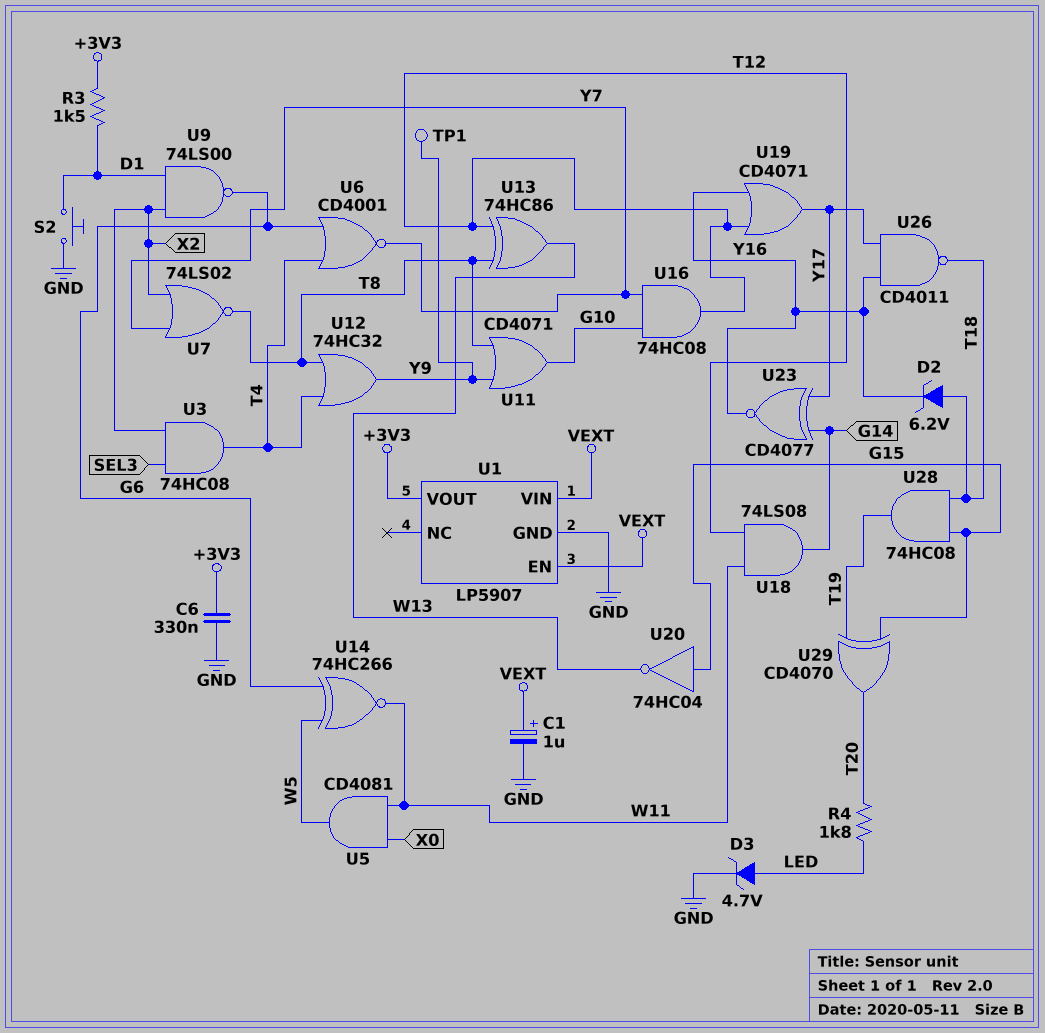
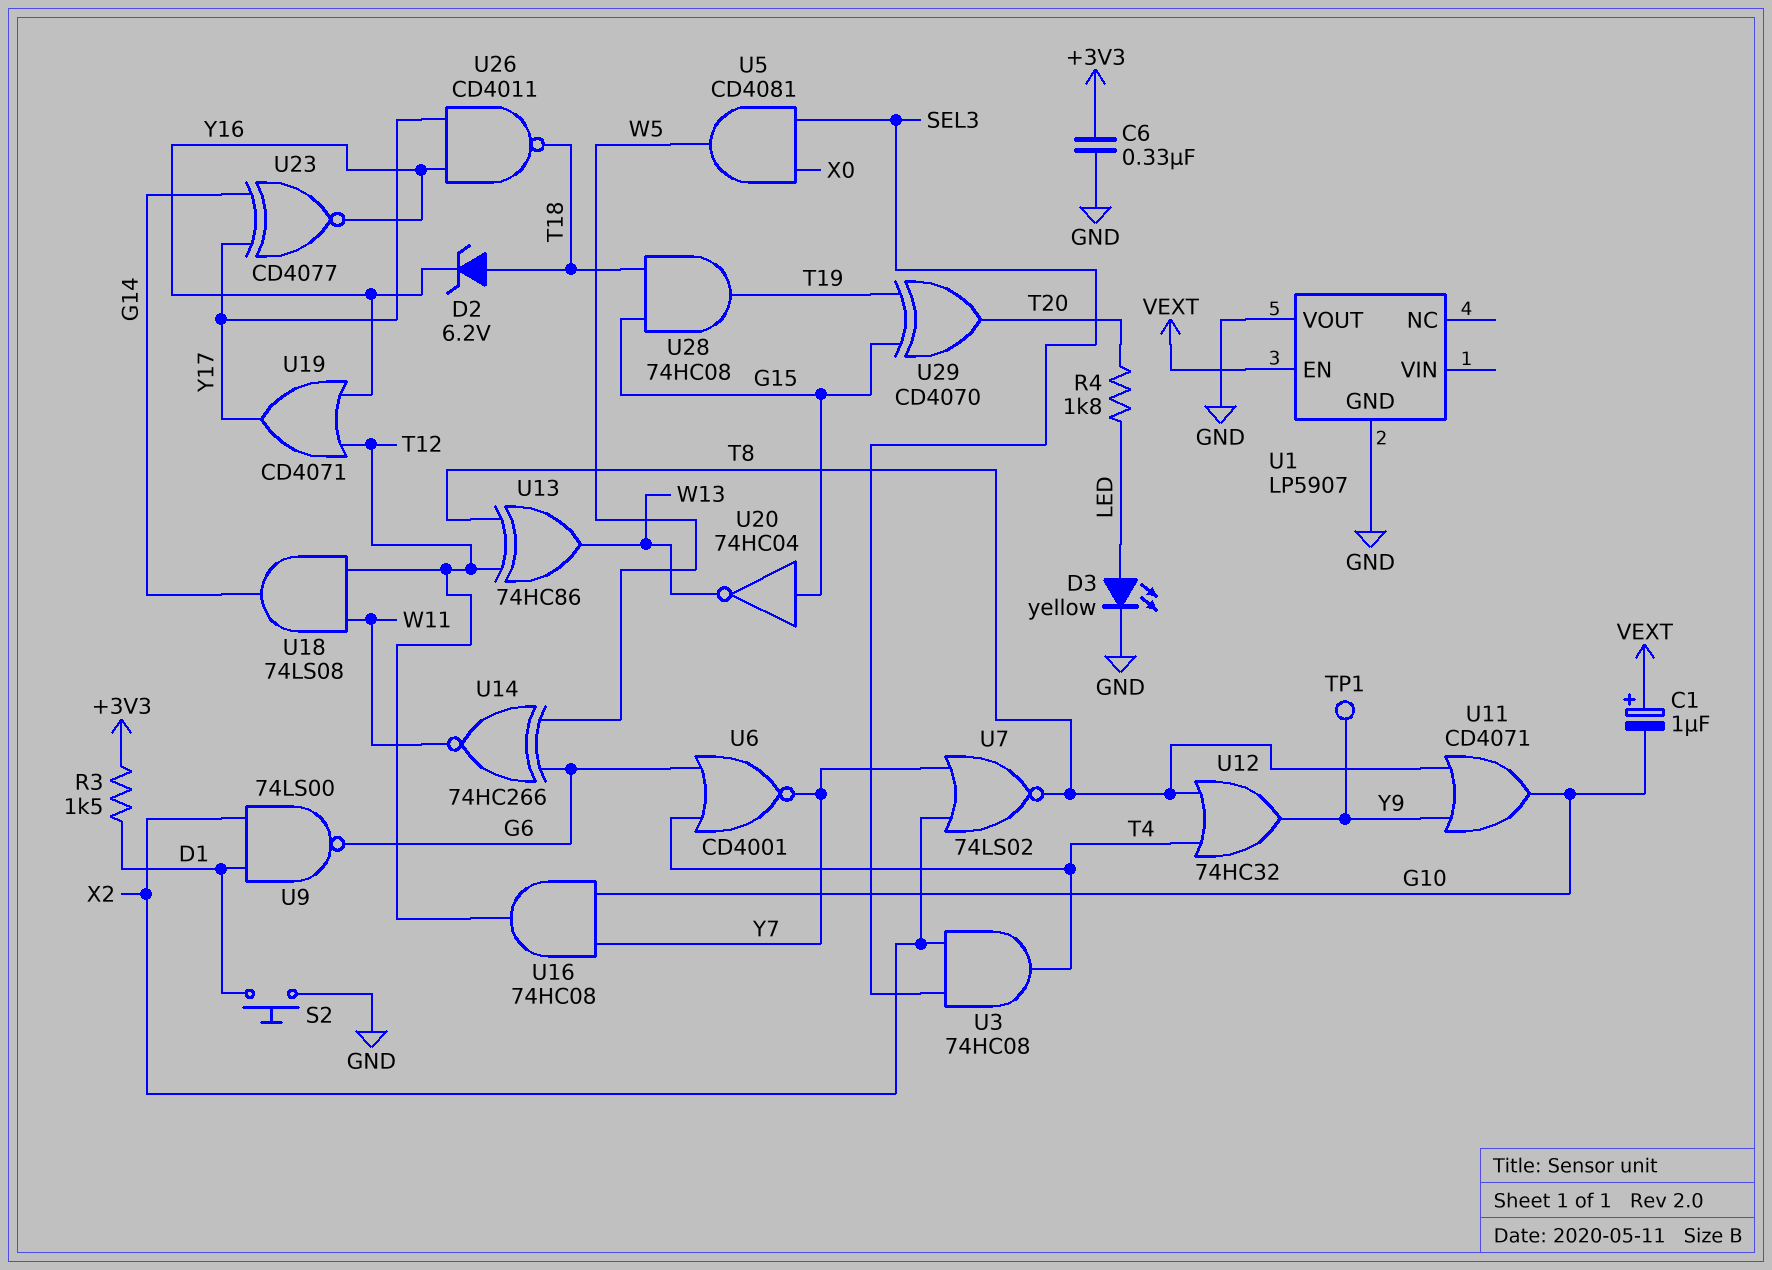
C1: 1uF (plus VEXT, minus GND) -> 1uF (plus VEXT, minus G10)
D3: zener 4.7V (A LED, K GND) -> LED yellow (A LED, K GND)
U1 pin VIN: VEXT -> none
U1 pin VOUT: +3V3 -> GND
U5: AND CD4081 (in W11, in X0, out W5) -> AND CD4081 (in SEL3, in X0, out W5)

